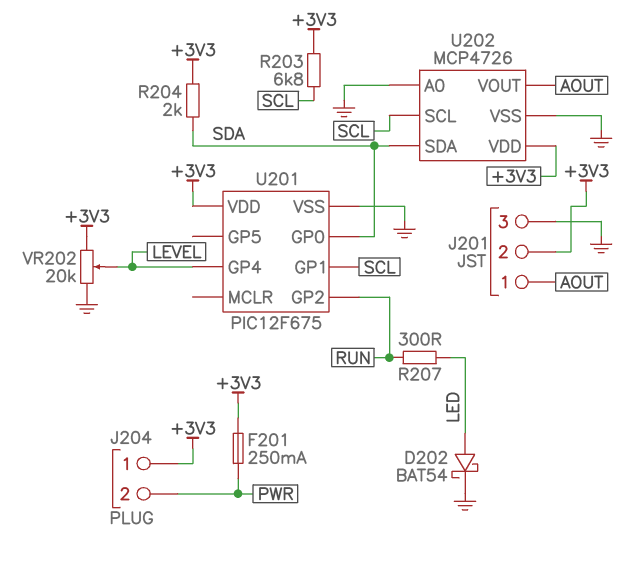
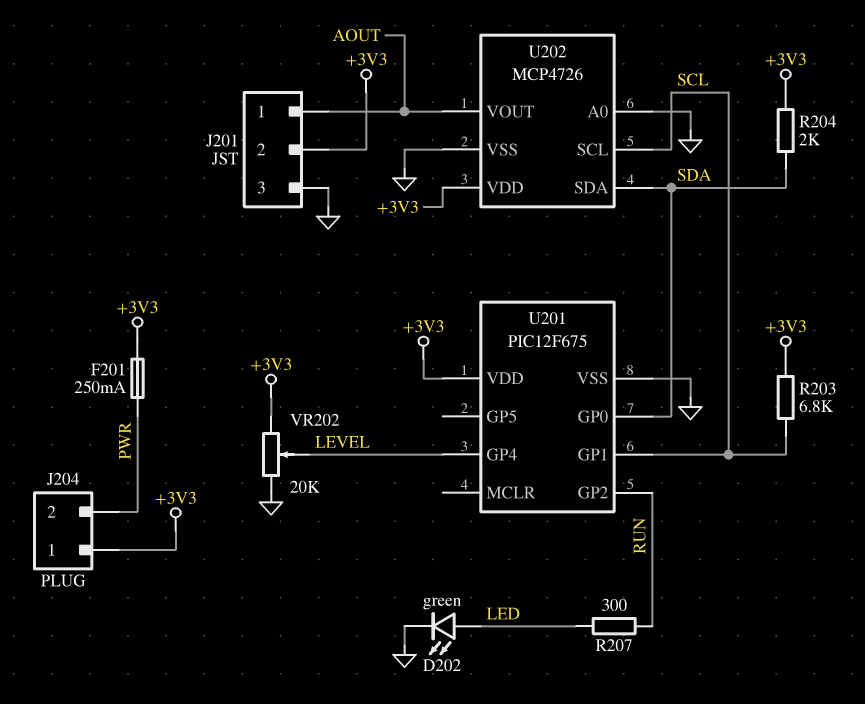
D202: schottky BAT54 (A LED, K GND) -> LED green (A LED, K GND)

